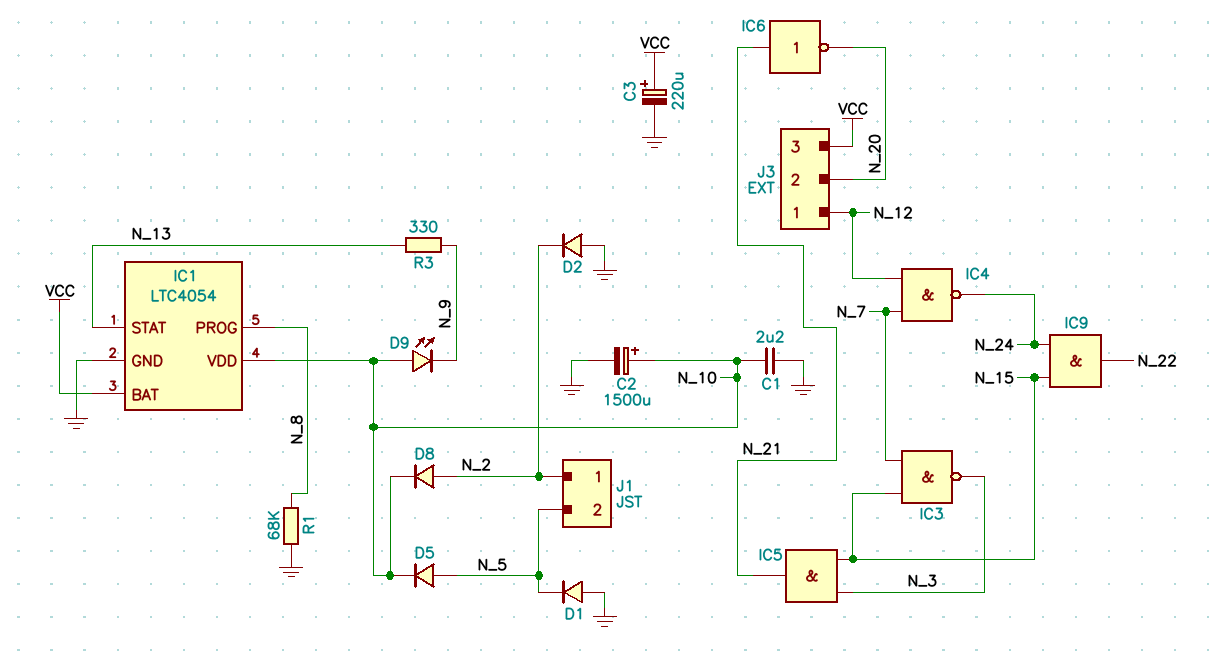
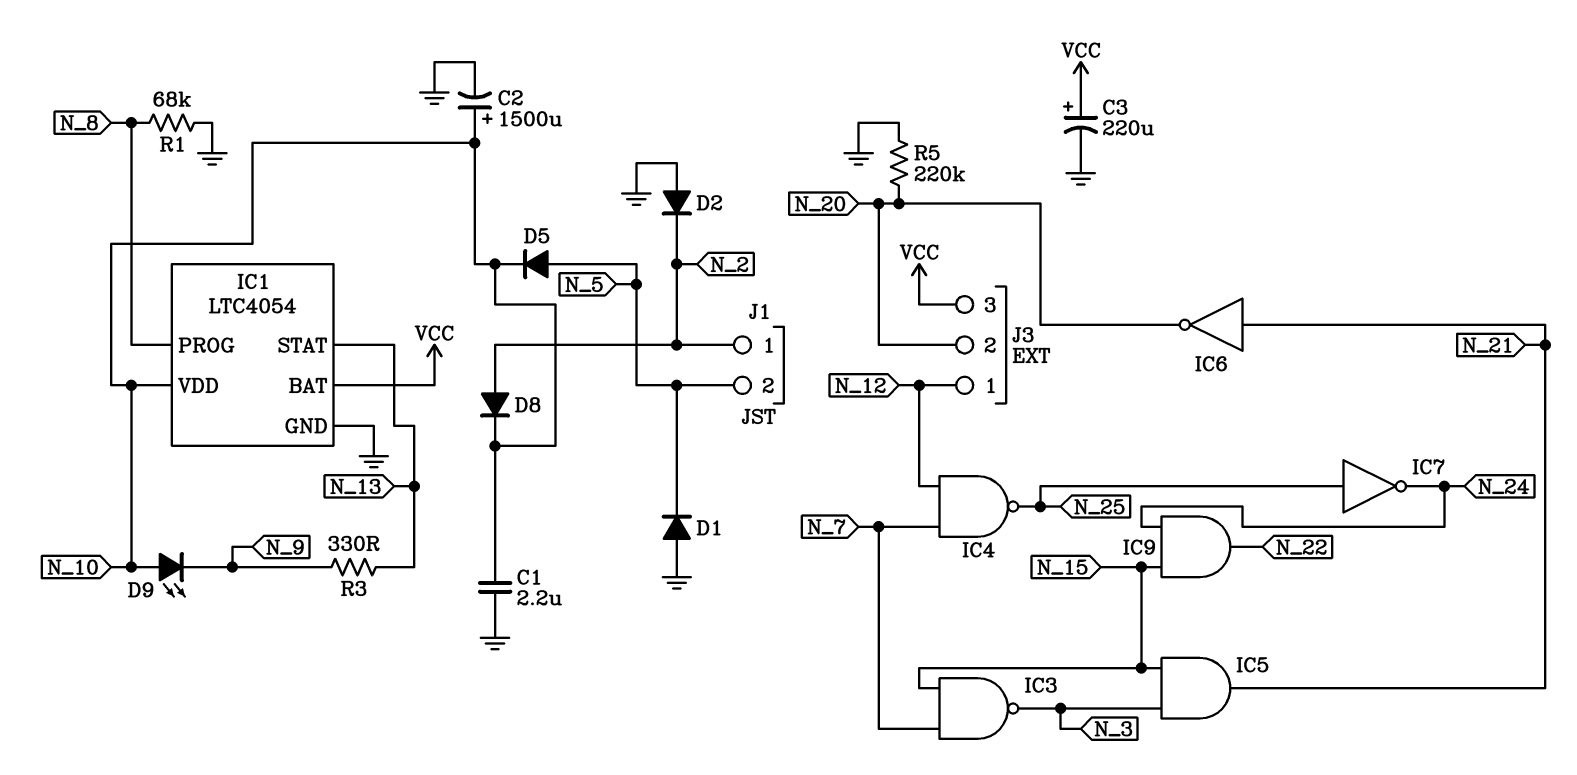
IC4: NAND (in N_7, in N_12, out N_24) -> NAND (in N_7, in N_12, out N_25)
IC7: none -> NOT (in N_25, out N_24)
R5: none -> 220k (GND, N_20)

